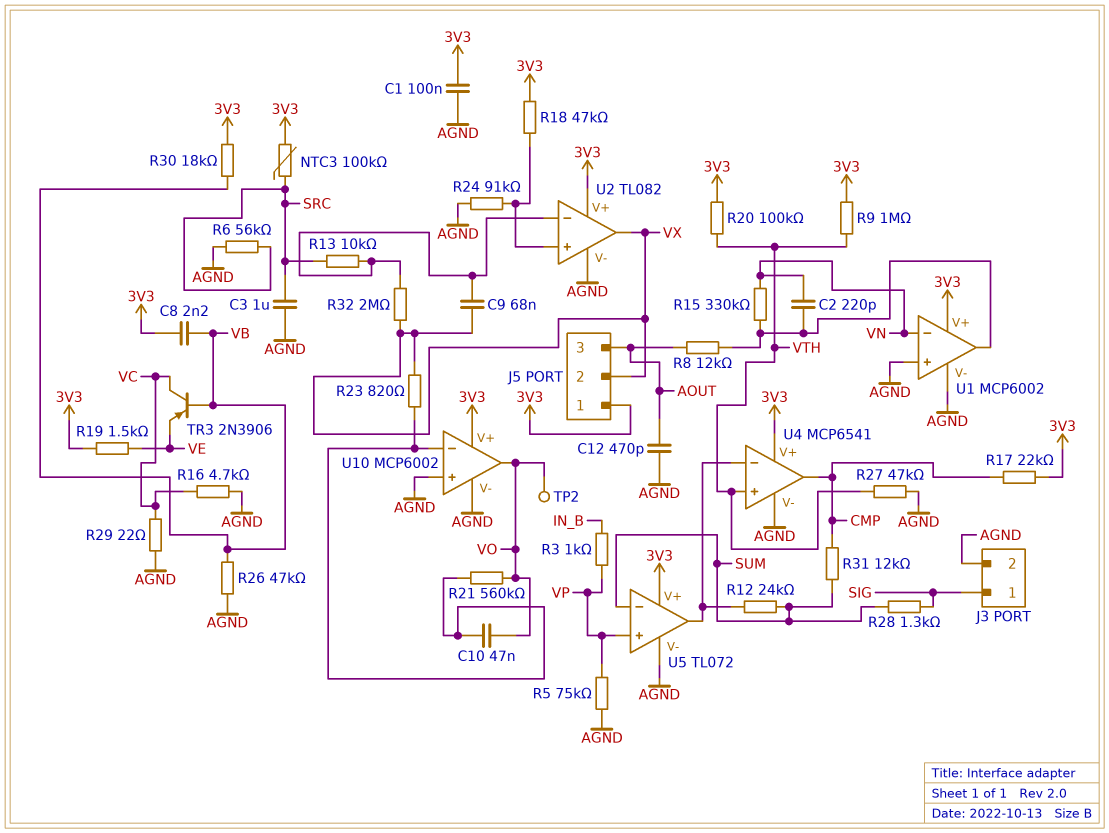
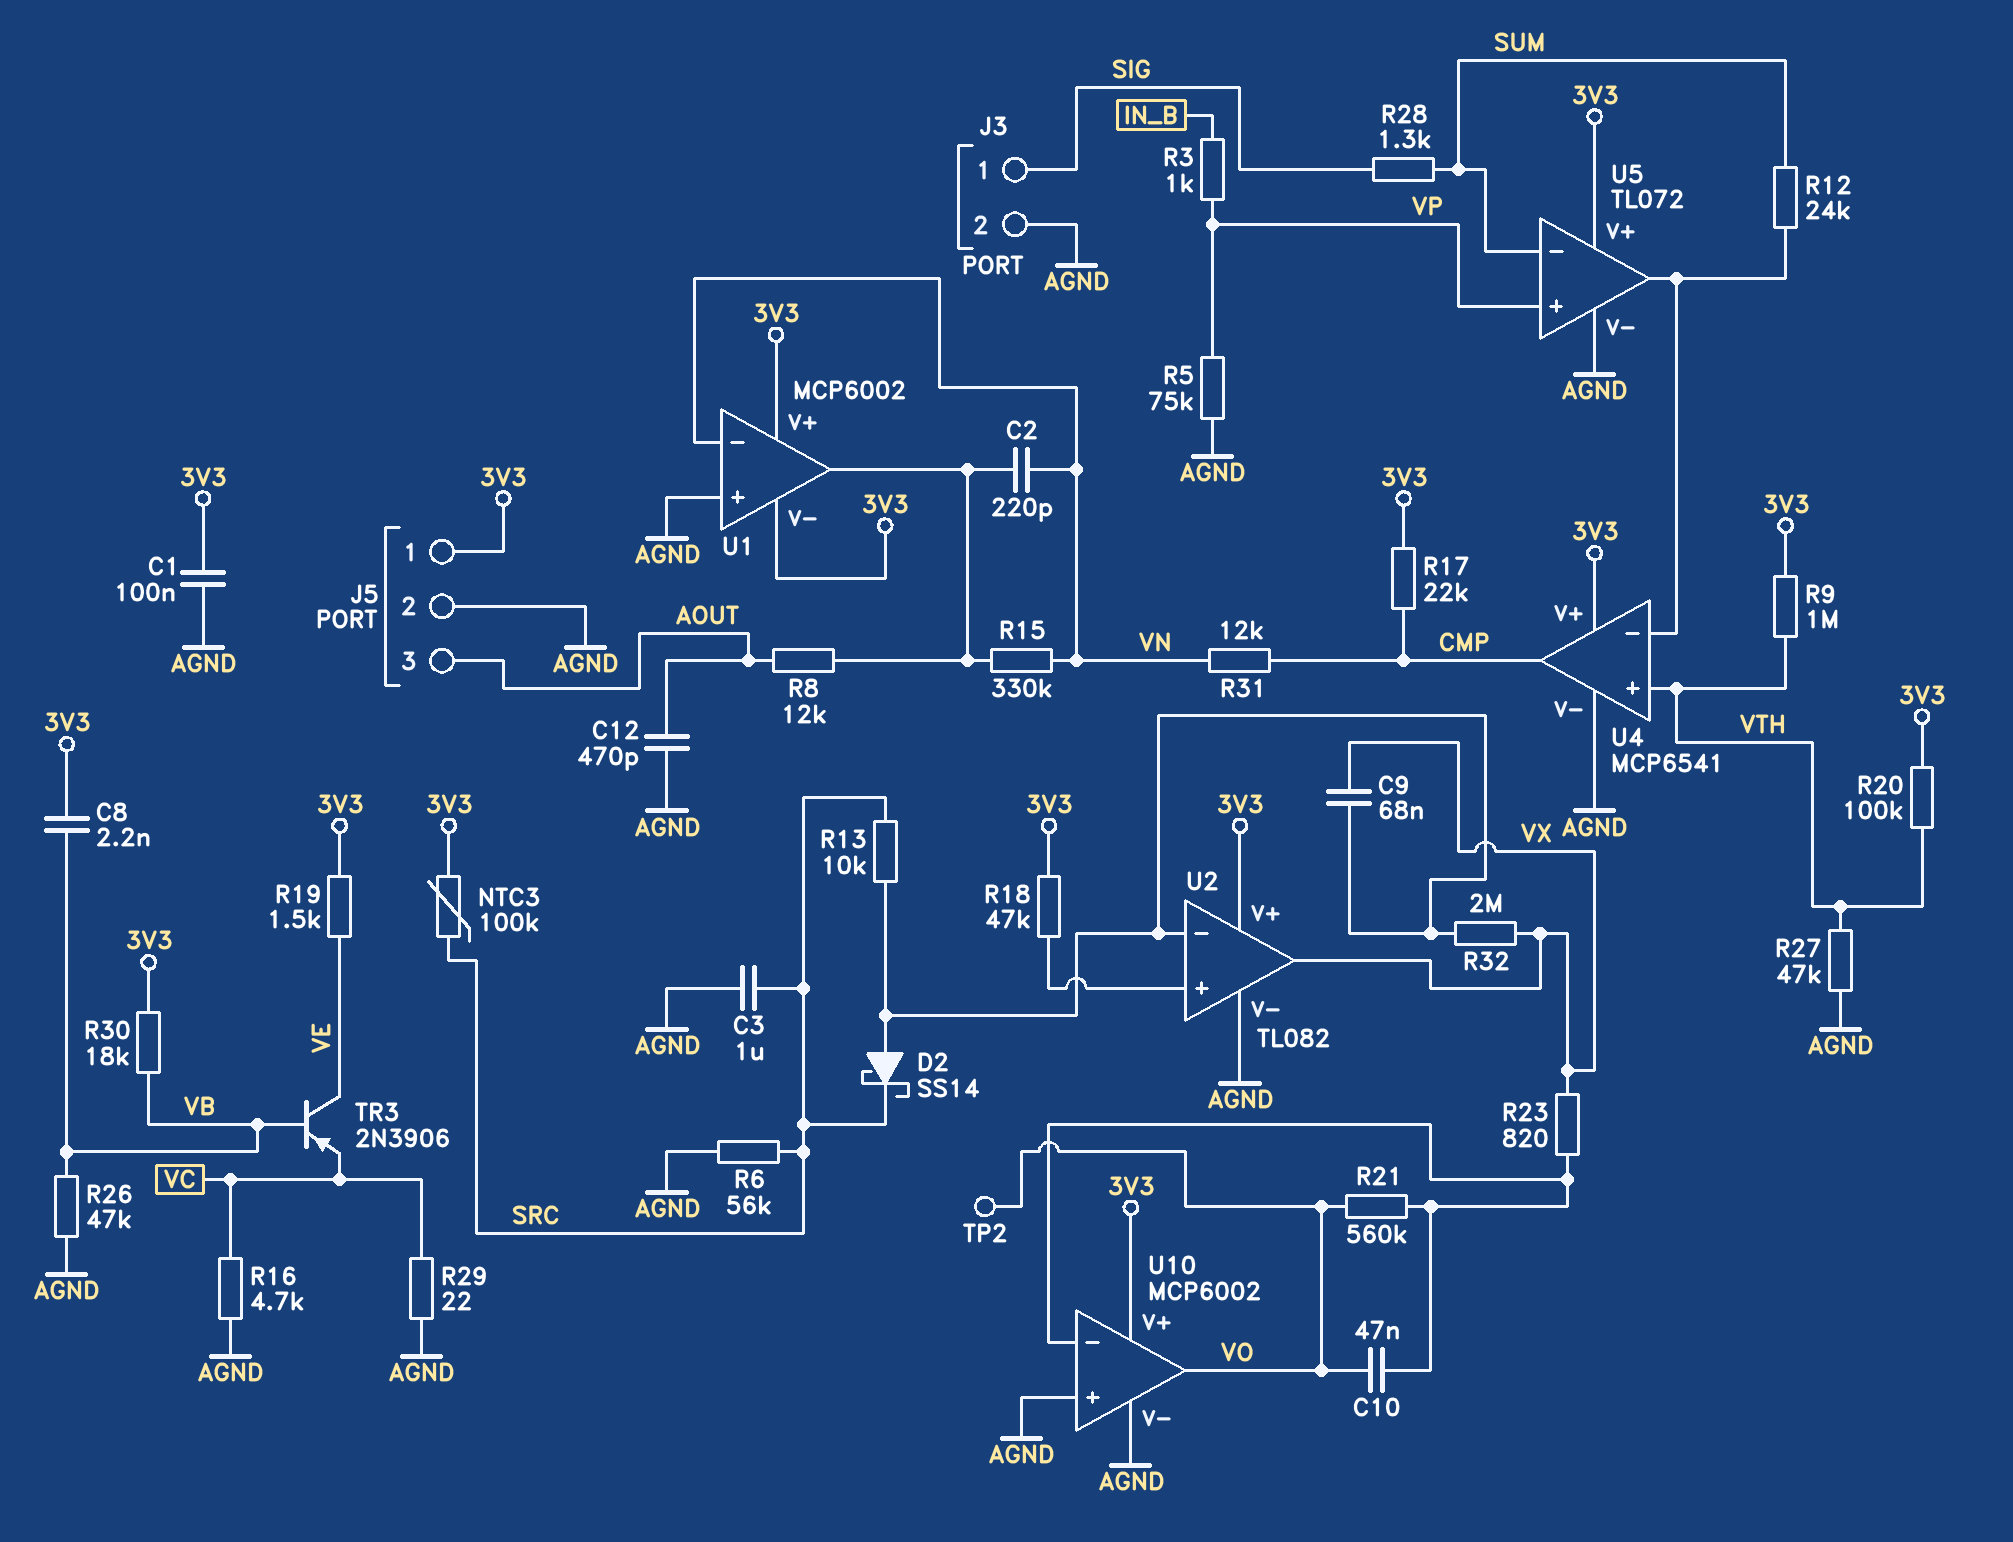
D2: none -> schottky SS14 (A U2/in-, K SRC)
J5 pin 2: VX -> AGND
R24: 91k (AGND, U2/in+) -> none
R31: 12k (CMP, SUM) -> 12k (CMP, VN)
TR3: PNP 2N3906 (B VB, C VC, E VE) -> PNP 2N3906 (B VB, C VE, E VC)
U1 pin V-: AGND -> 3V3

